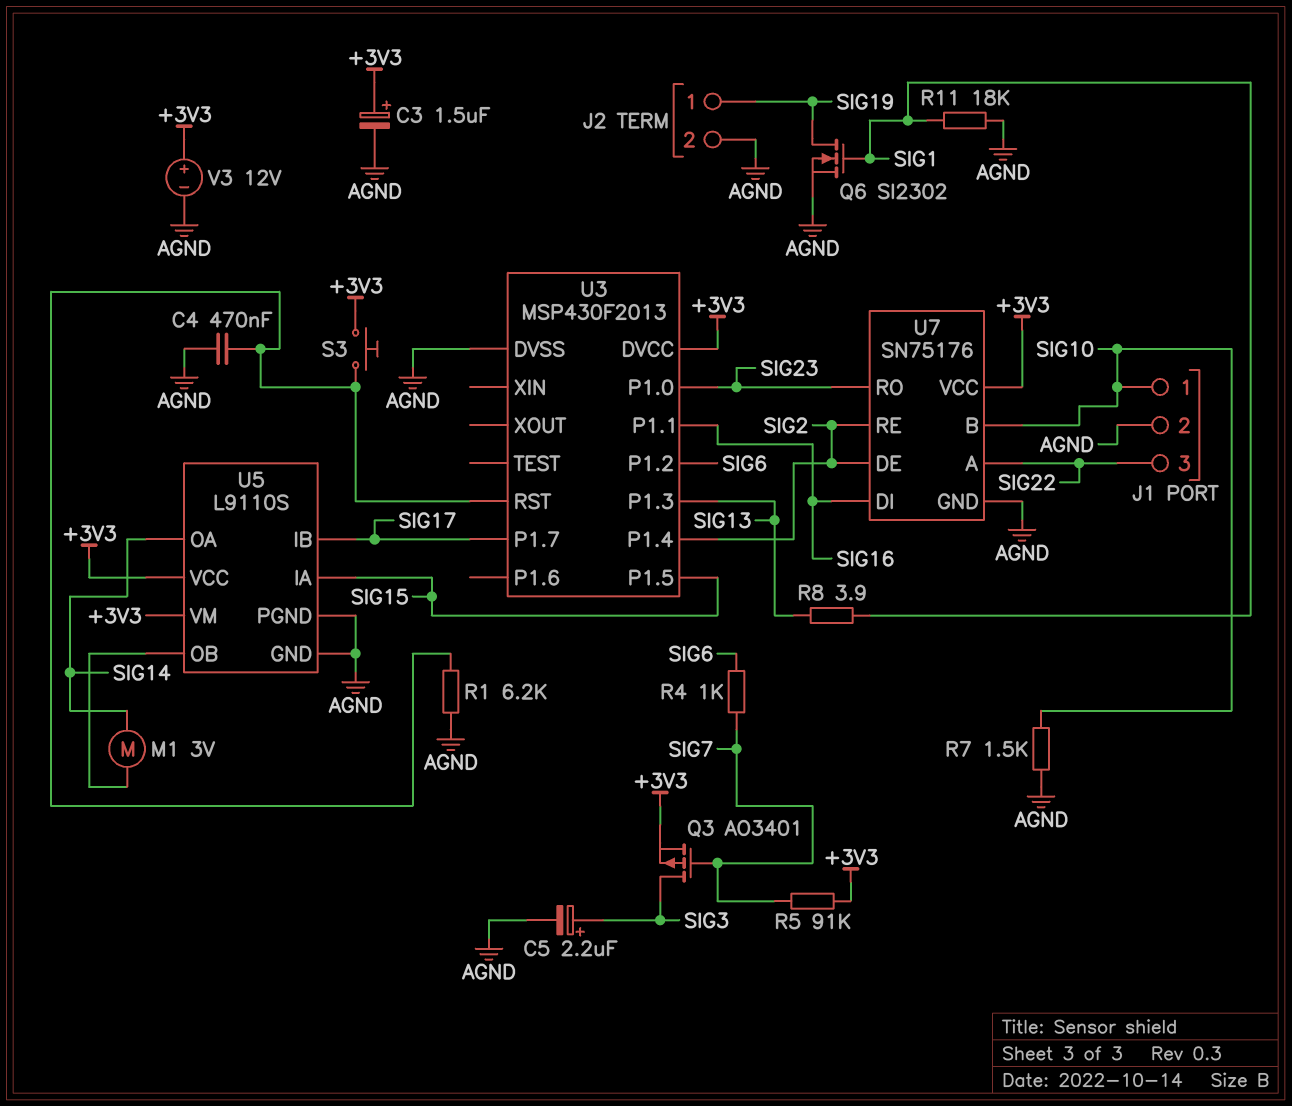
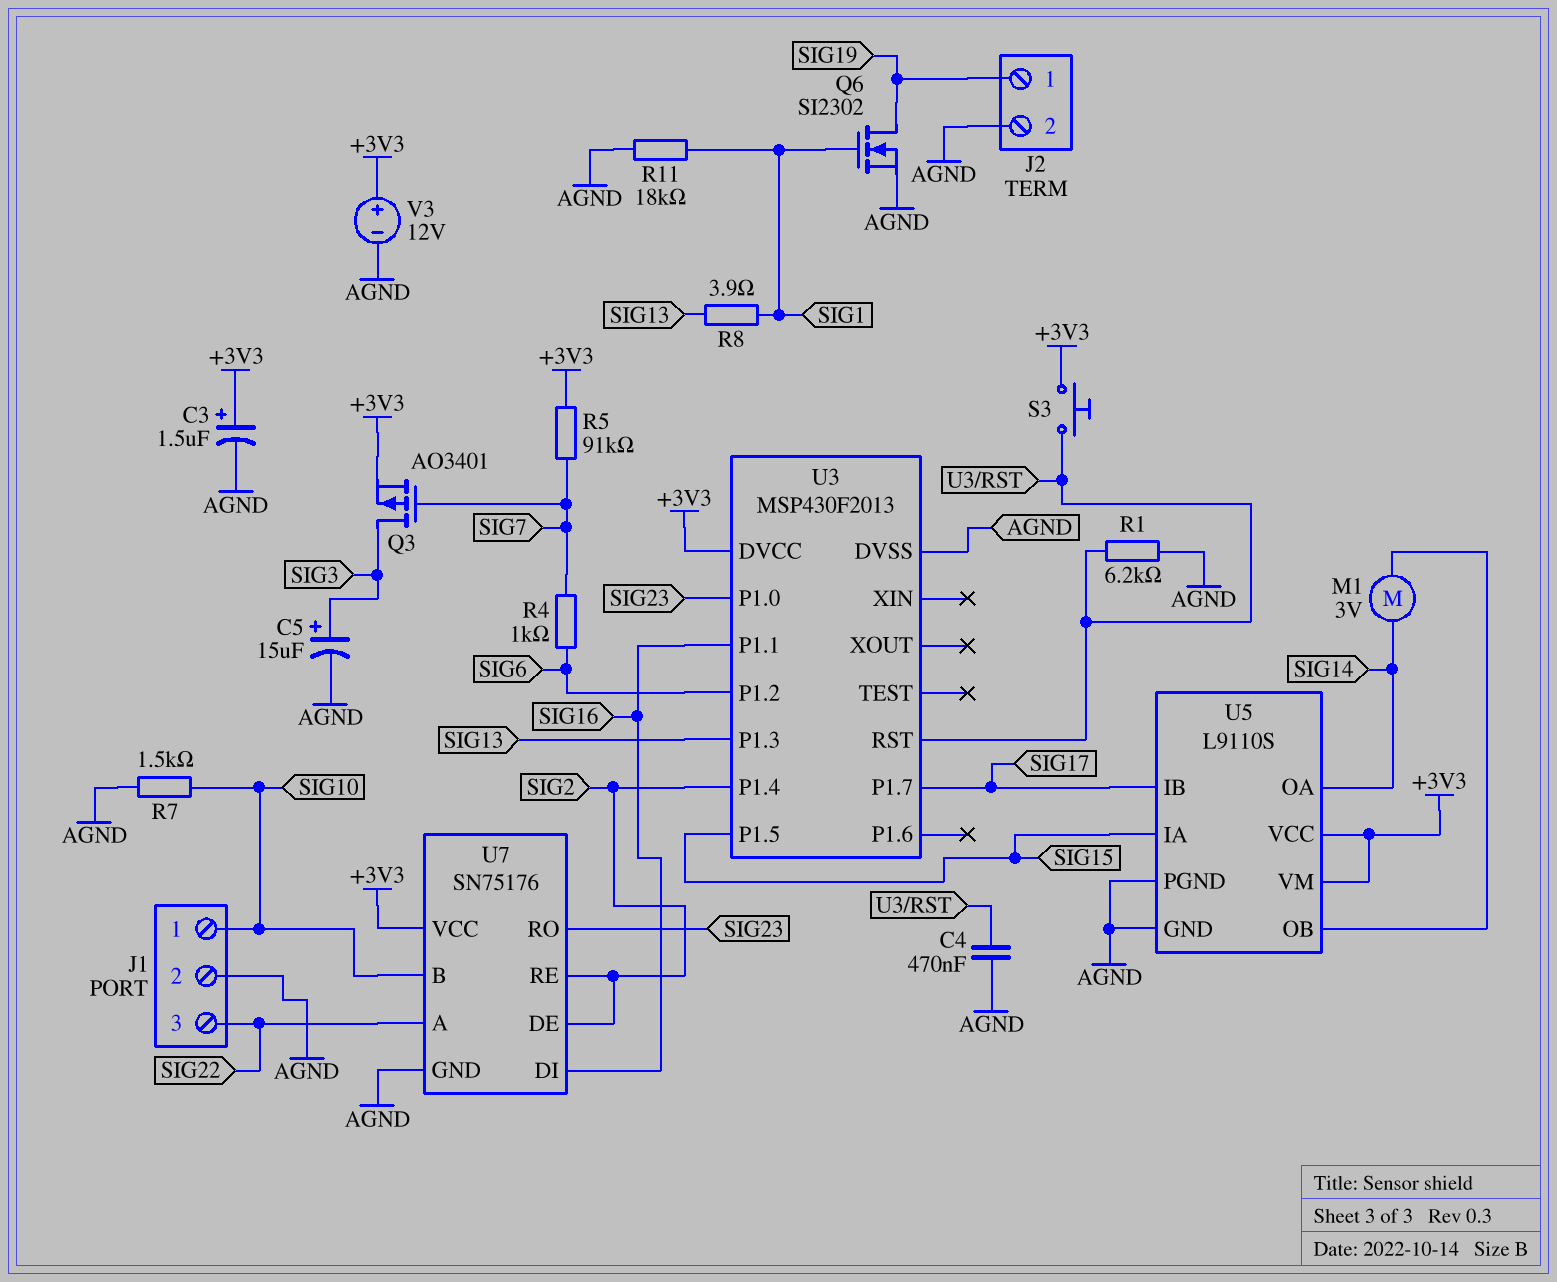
C5: 2.2uF (plus SIG3, minus AGND) -> 15uF (plus SIG3, minus AGND)

